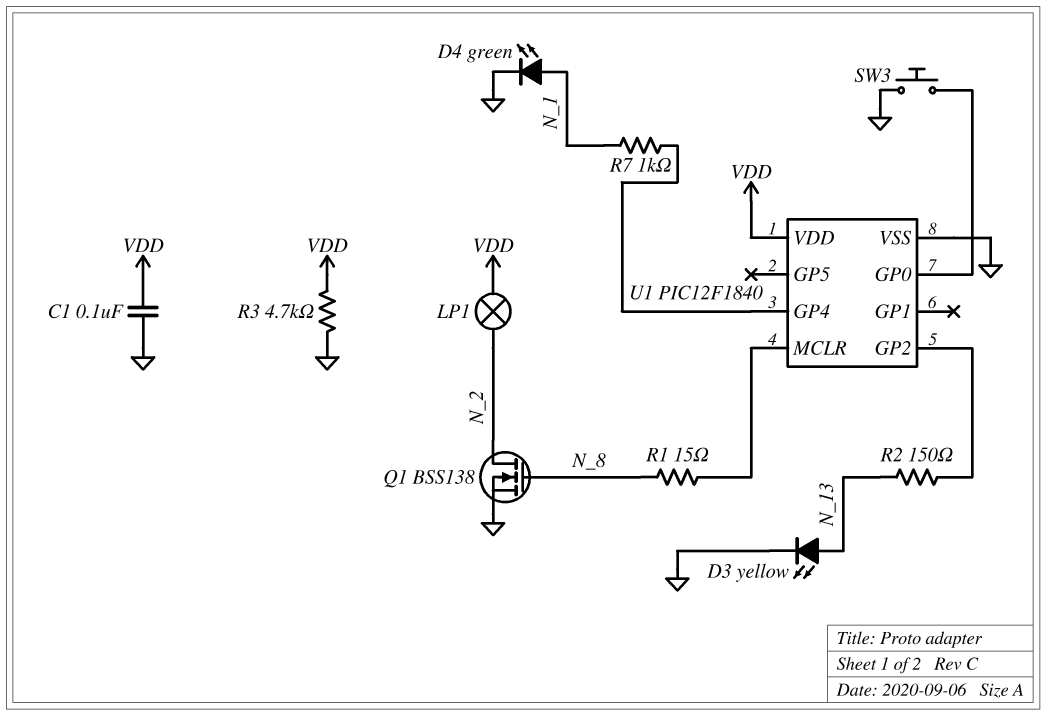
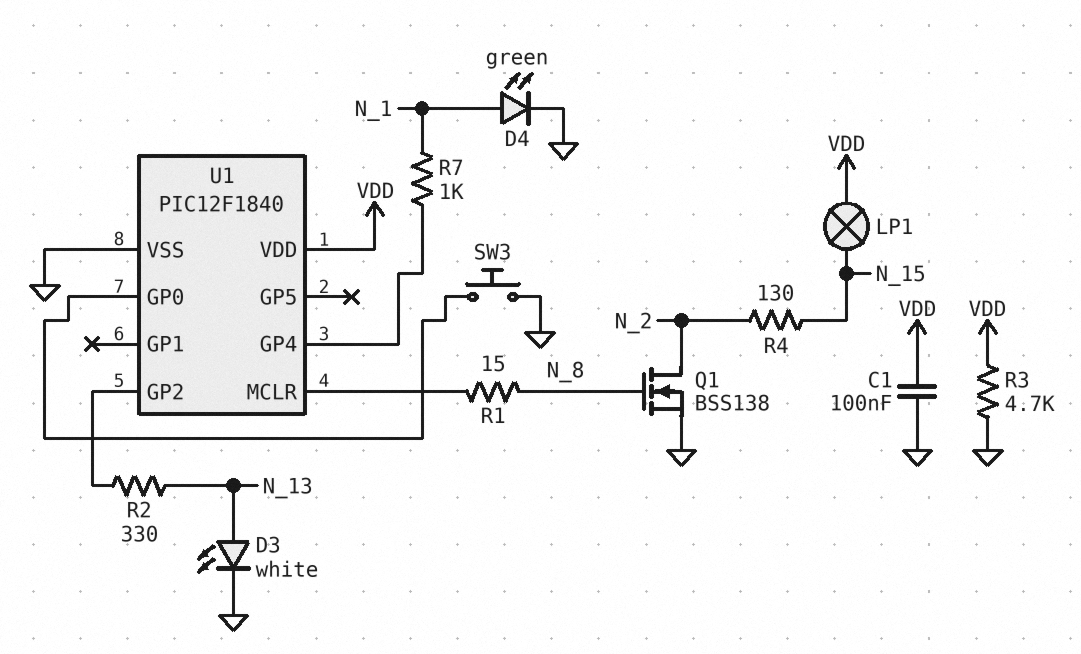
D3: LED yellow (A N_13, K GND) -> LED white (A N_13, K GND)
LP1: lamp (N_2, VDD) -> lamp (N_15, VDD)
R2: 150 (N_13, U1/GP2) -> 330 (N_13, U1/GP2)
R4: none -> 130 (N_2, N_15)

